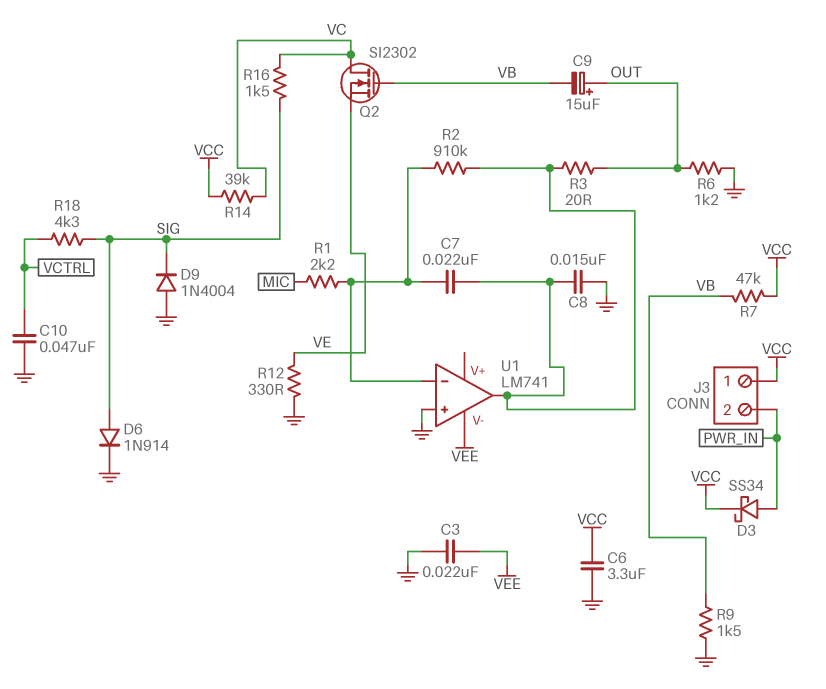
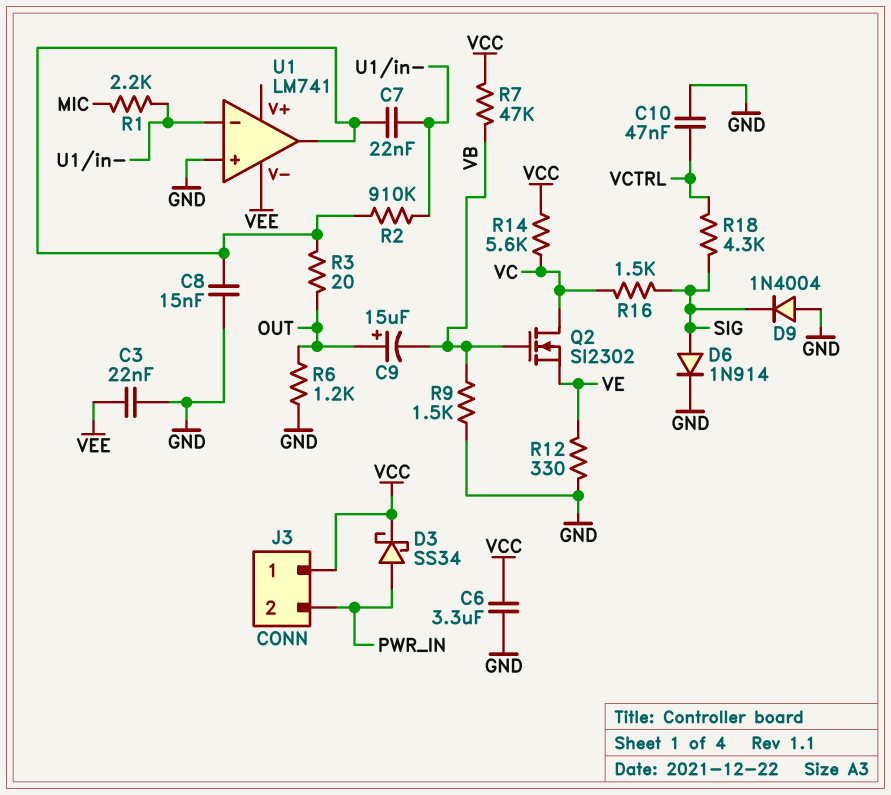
R14: 39k (VC, VCC) -> 5.6k (VC, VCC)

